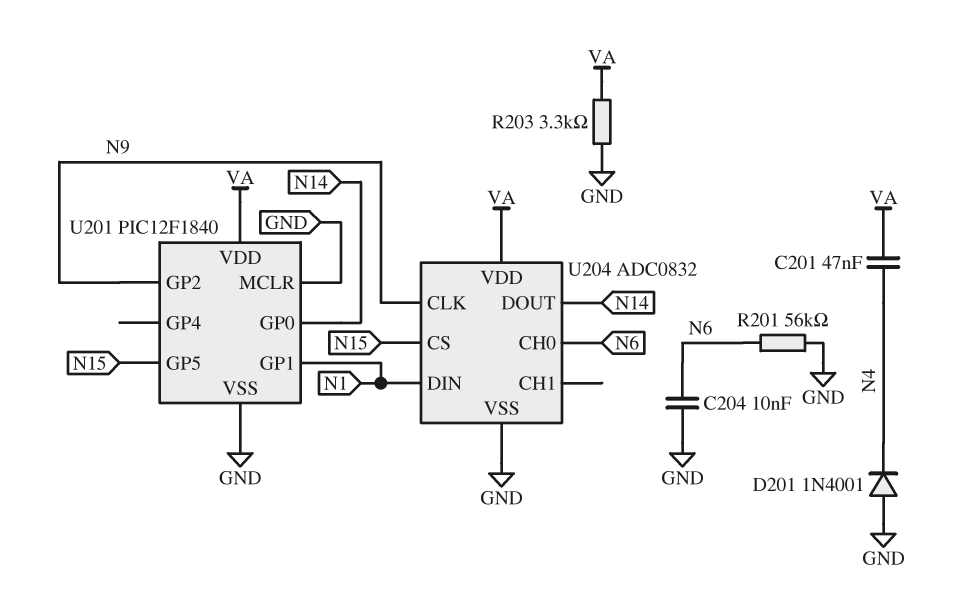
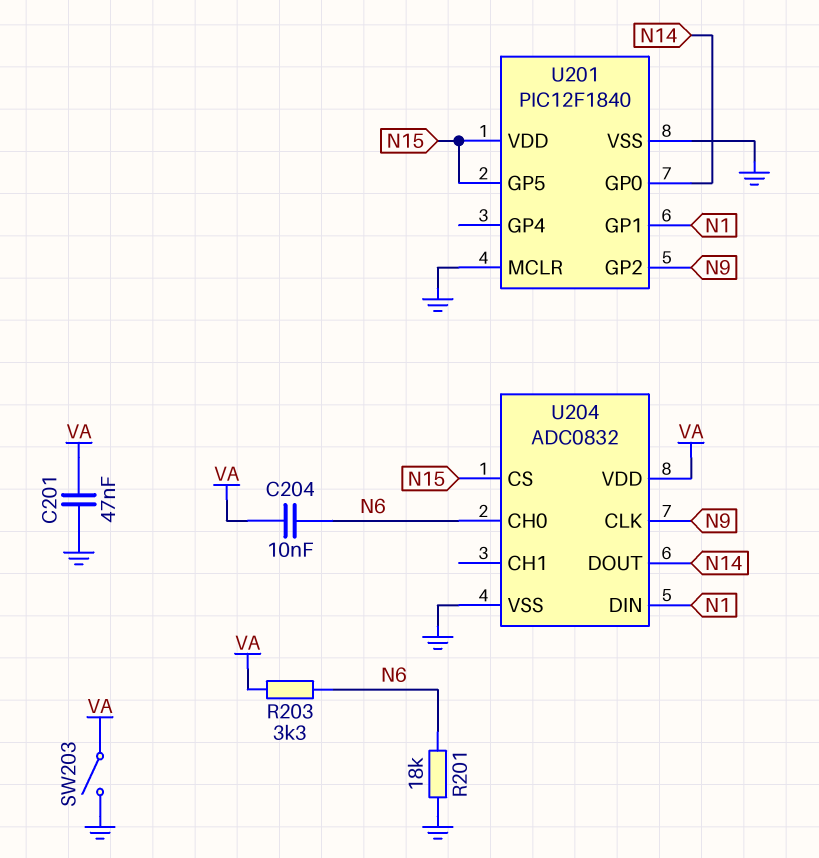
C201: 47nF (N4, VA) -> 47nF (GND, VA)
C204: 10nF (GND, N6) -> 10nF (N6, VA)
D201: diode 1N4001 (A GND, K N4) -> none
R201: 56k (GND, N6) -> 18k (GND, N6)
R203: 3.3k (GND, VA) -> 3.3k (N6, VA)
SW203: none -> switch (GND, VA)
U201 pin VDD: VA -> N15

